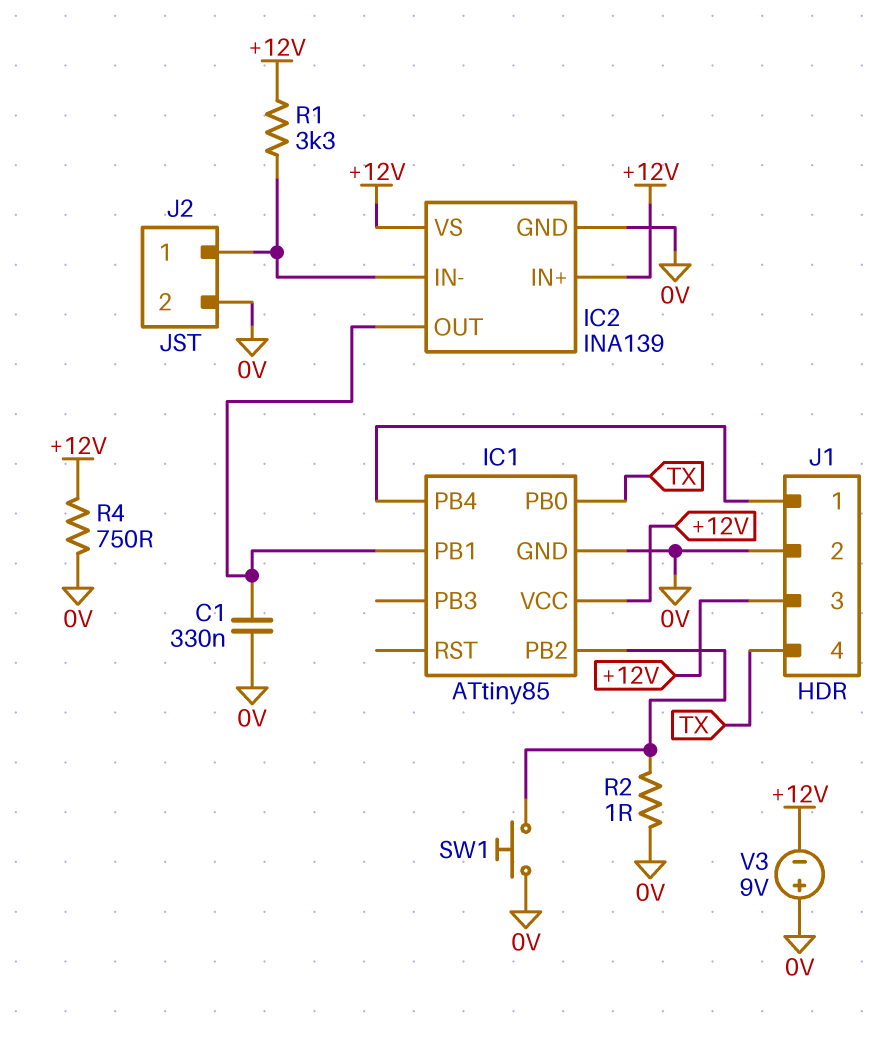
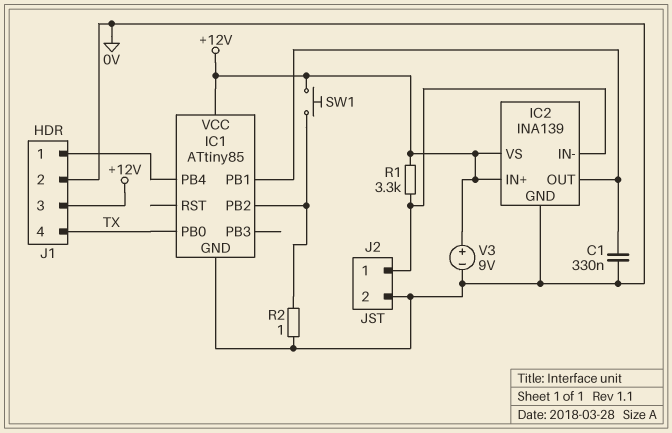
R4: 750 (+12V, 0V) -> none
SW1: button (0V, IC1/PB2) -> button (+12V, IC1/PB2)
V3: 9V (plus 0V, minus +12V) -> 9V (plus +12V, minus 0V)

